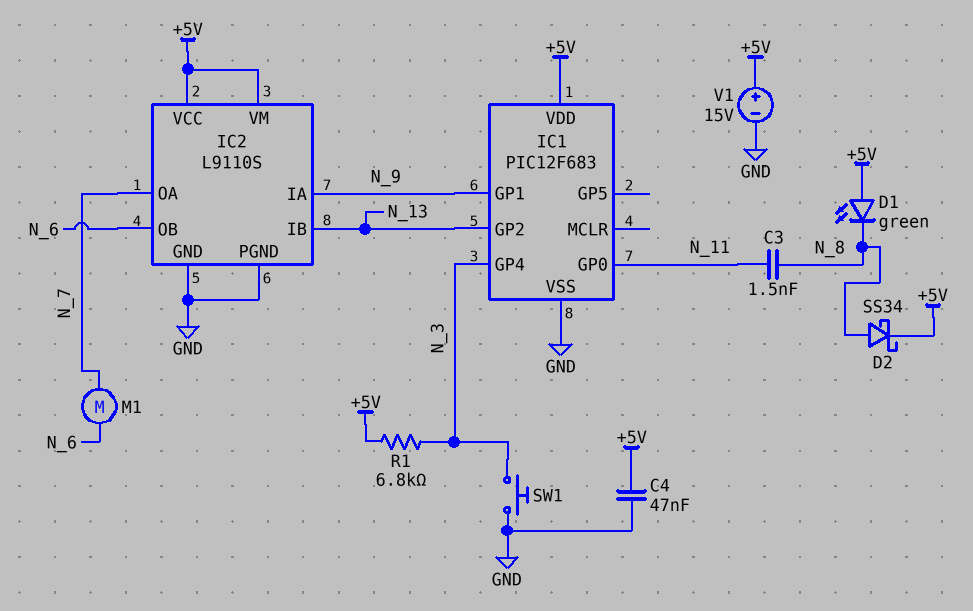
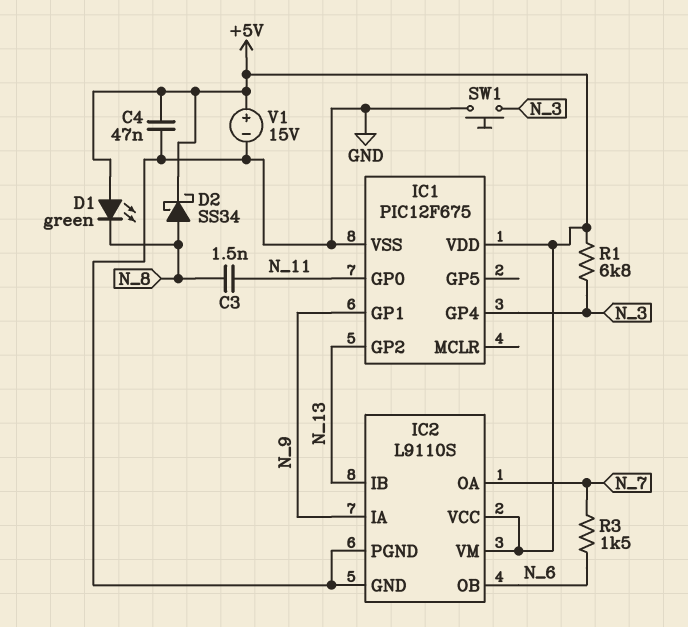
IC1: PIC12F683 -> PIC12F675
M1: motor (N_6, N_7) -> none
R3: none -> 1.5k (N_6, N_7)

